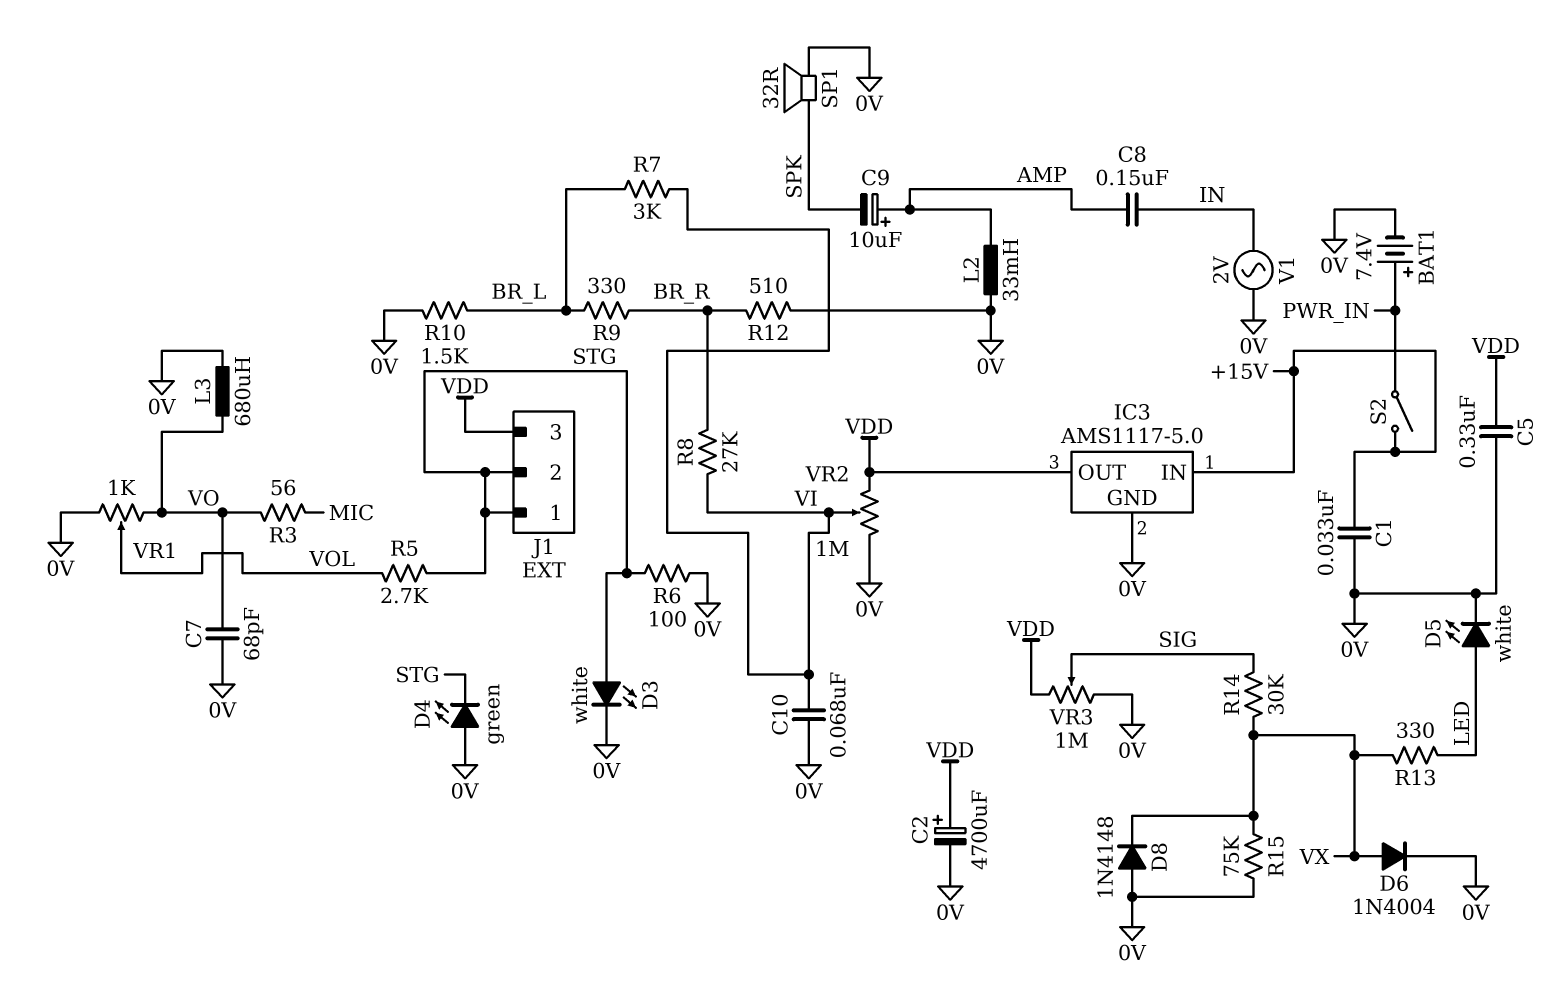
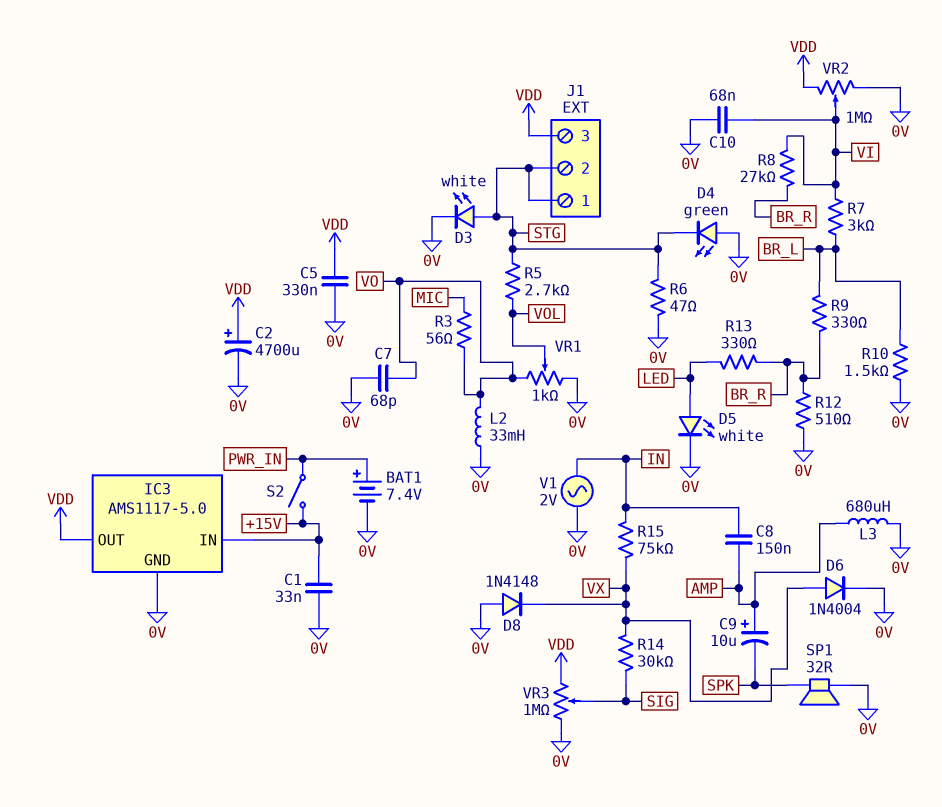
L2: 33mH (0V, AMP) -> 33mH (0V, VO)
L3: 680uH (0V, VO) -> 680uH (0V, AMP)
R6: 100 (0V, STG) -> 47 (0V, STG)
R13: 330 (LED, VX) -> 330 (BR_R, LED)
R15: 75k (0V, VX) -> 75k (IN, VX)

